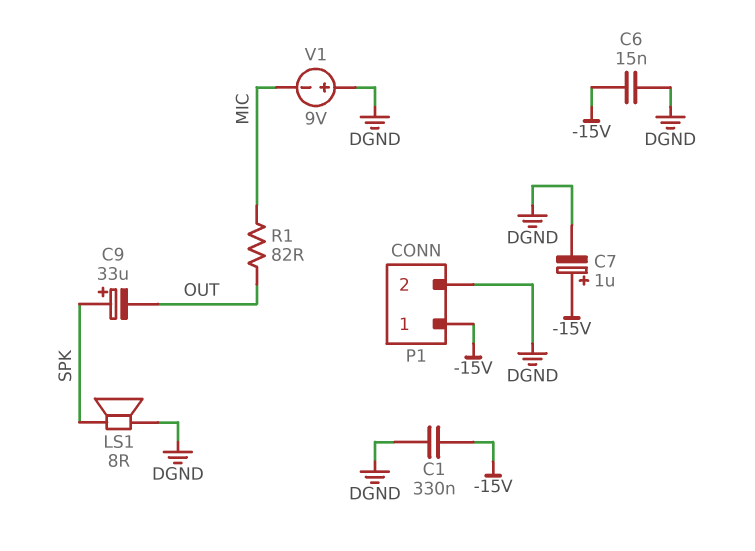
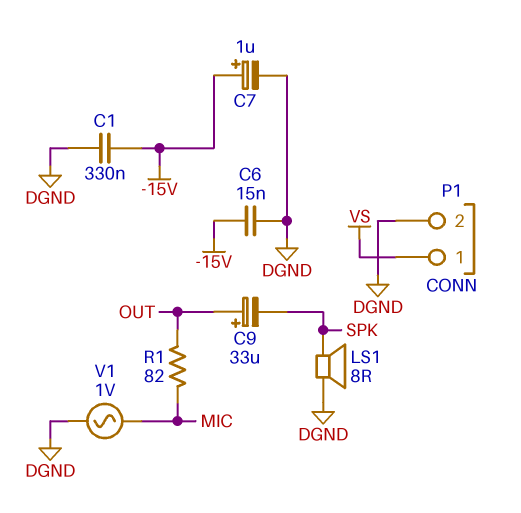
C9: 33uF (plus SPK, minus OUT) -> 33uF (plus OUT, minus SPK)
P1 pin 1: -15V -> VS
V1: 9V (plus DGND, minus MIC) -> AC 1V (DGND, MIC)

